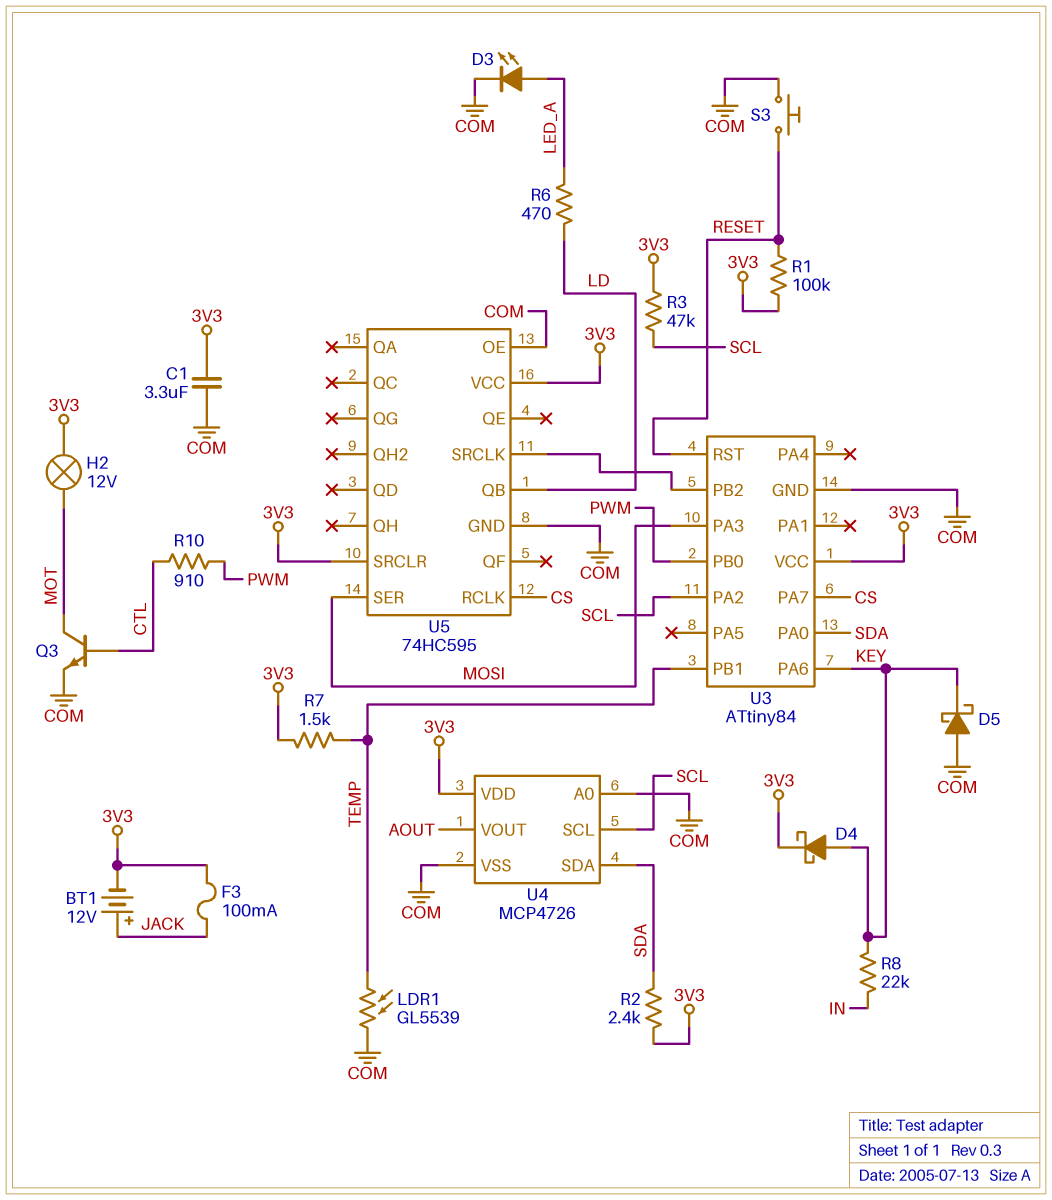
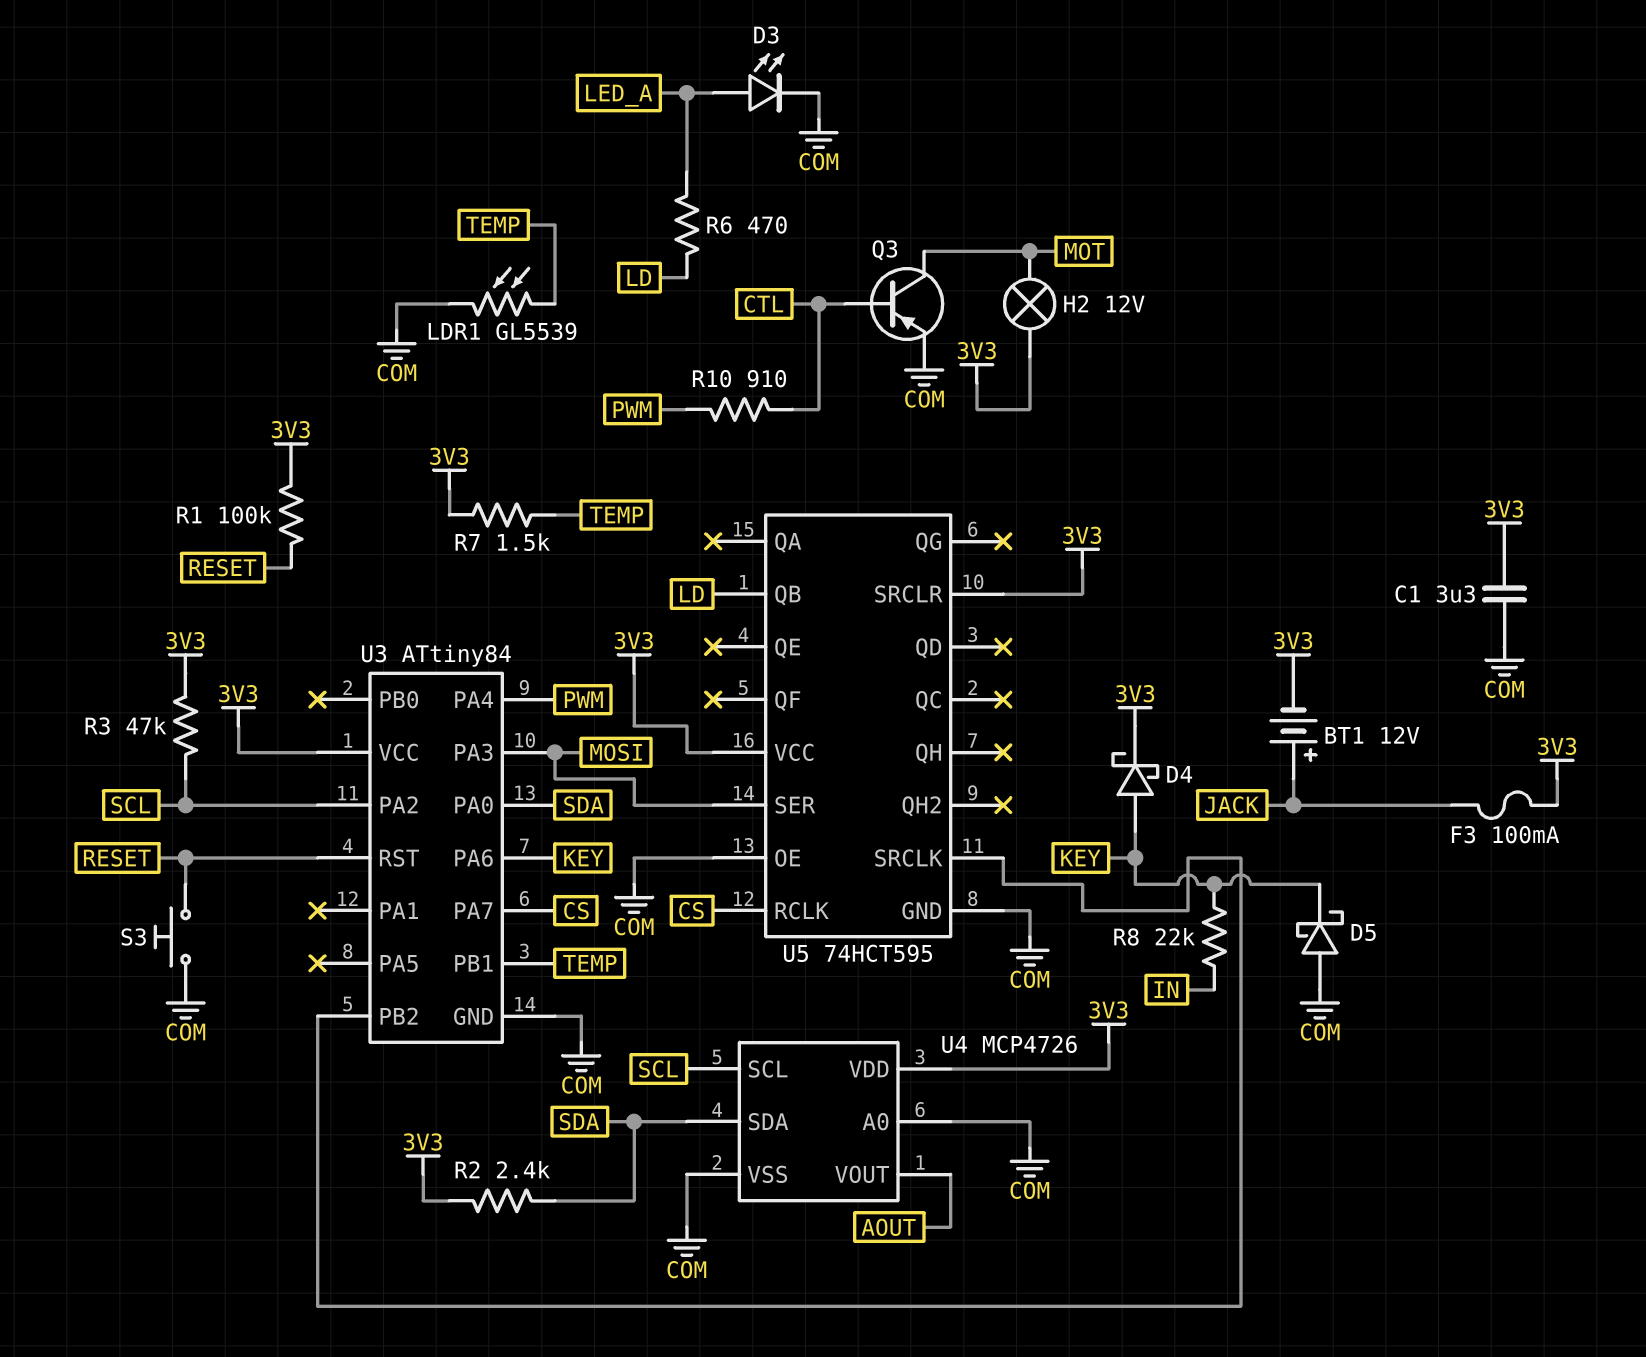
Q3: NPN (B CTL, C MOT, E COM) -> PNP (B CTL, C MOT, E COM)
U3 pin PA4: none -> PWM
U3 pin PB0: PWM -> none
U5: 74HC595 -> 74HCT595

